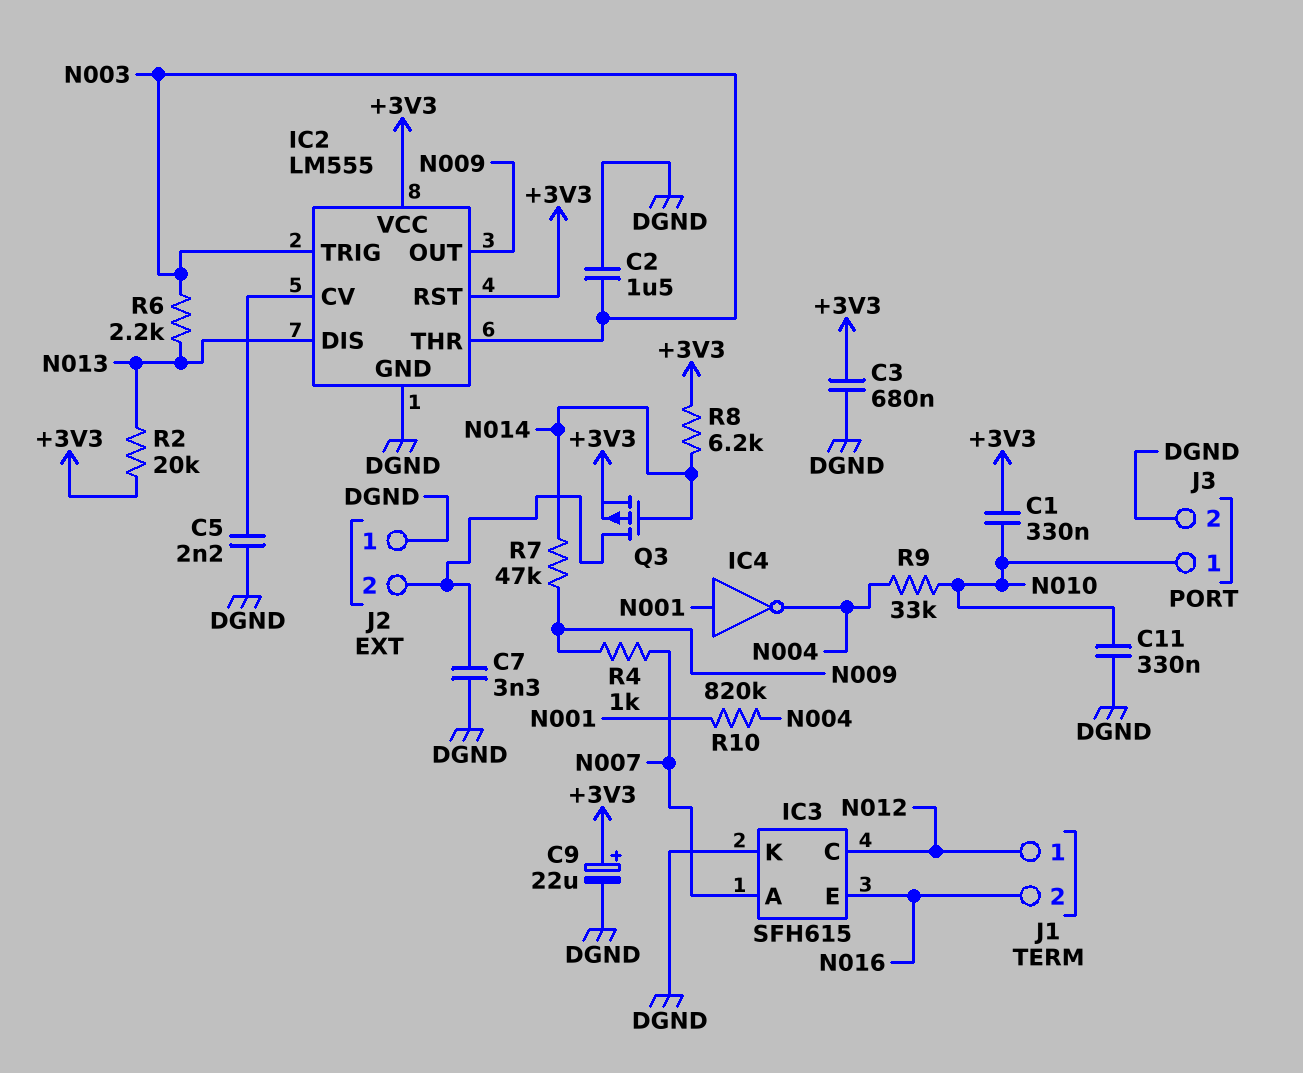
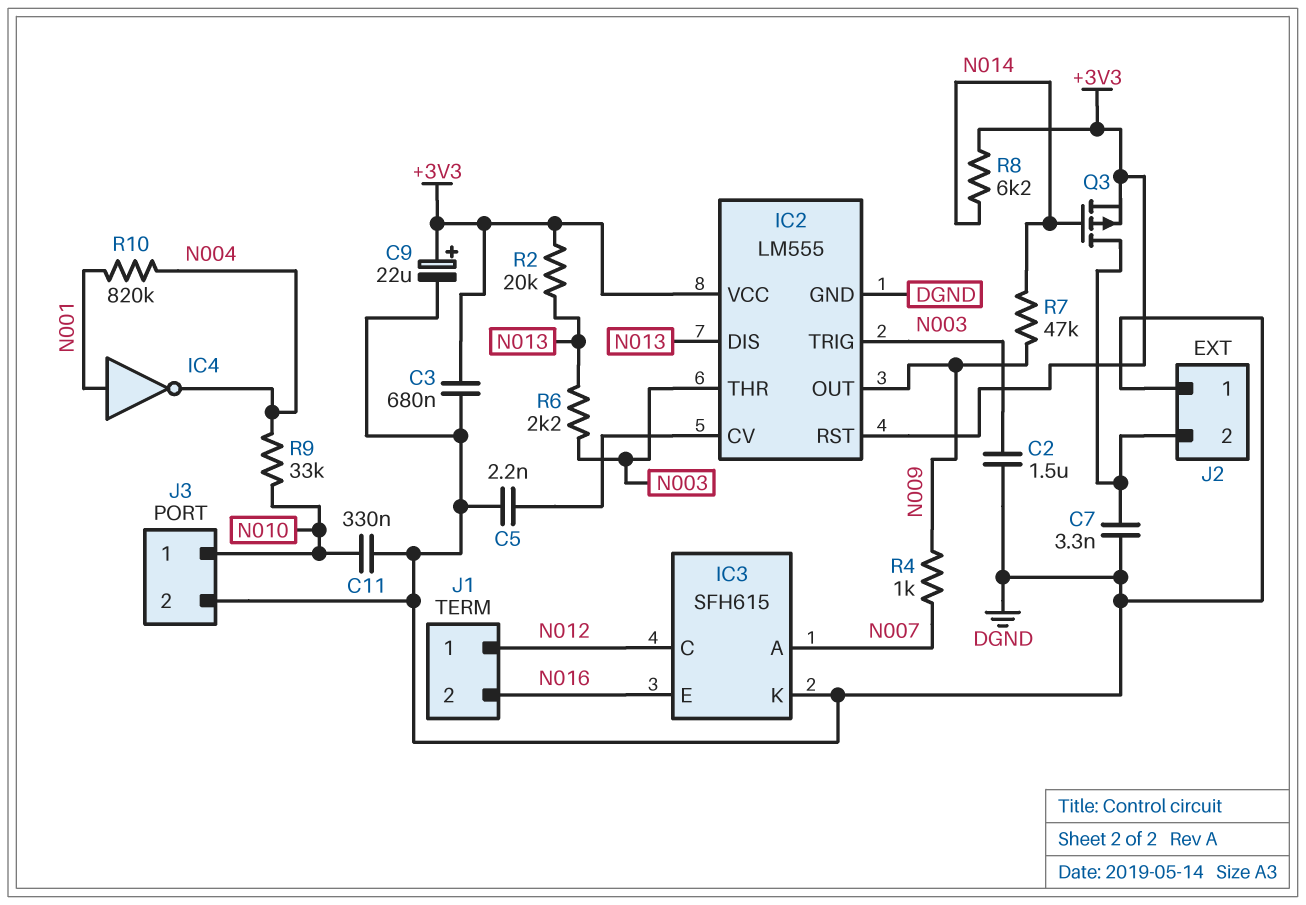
C1: 330nF (+3V3, N010) -> none

